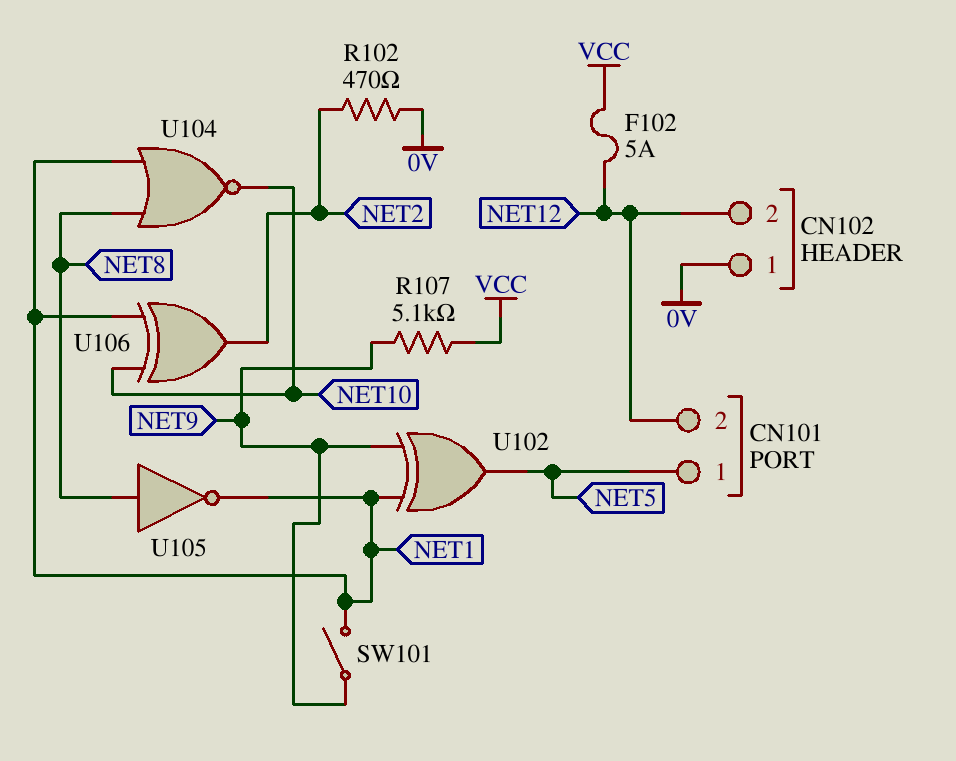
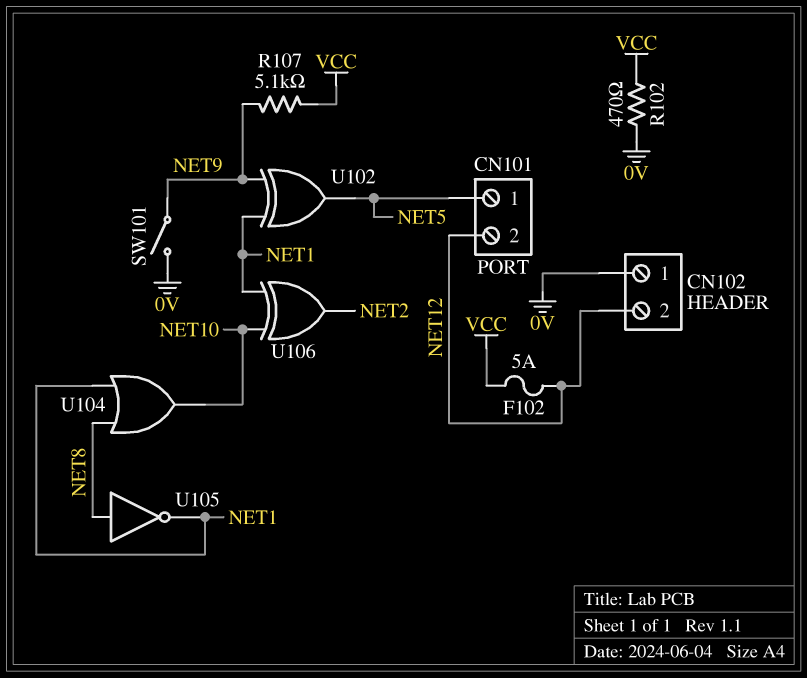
R102: 470 (0V, NET2) -> 470 (0V, VCC)
SW101: switch (NET1, NET9) -> switch (0V, NET9)
U104: NOR (in NET1, in NET8, out NET10) -> OR (in NET1, in NET8, out NET10)

